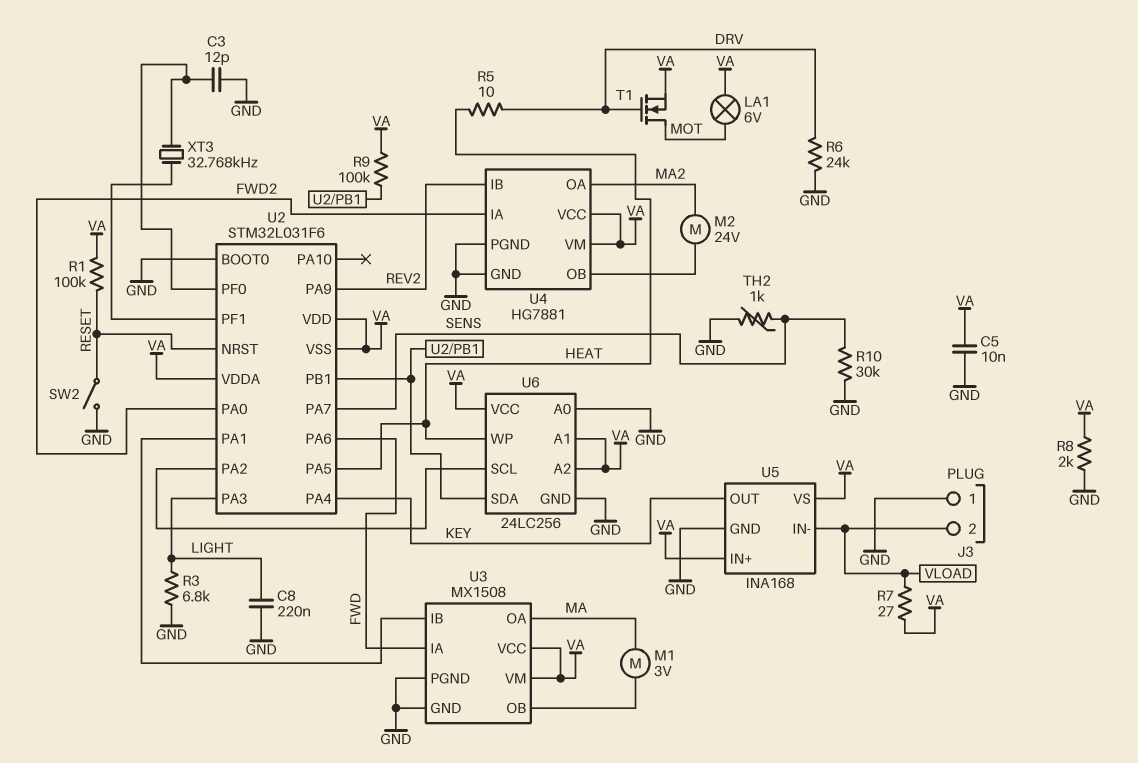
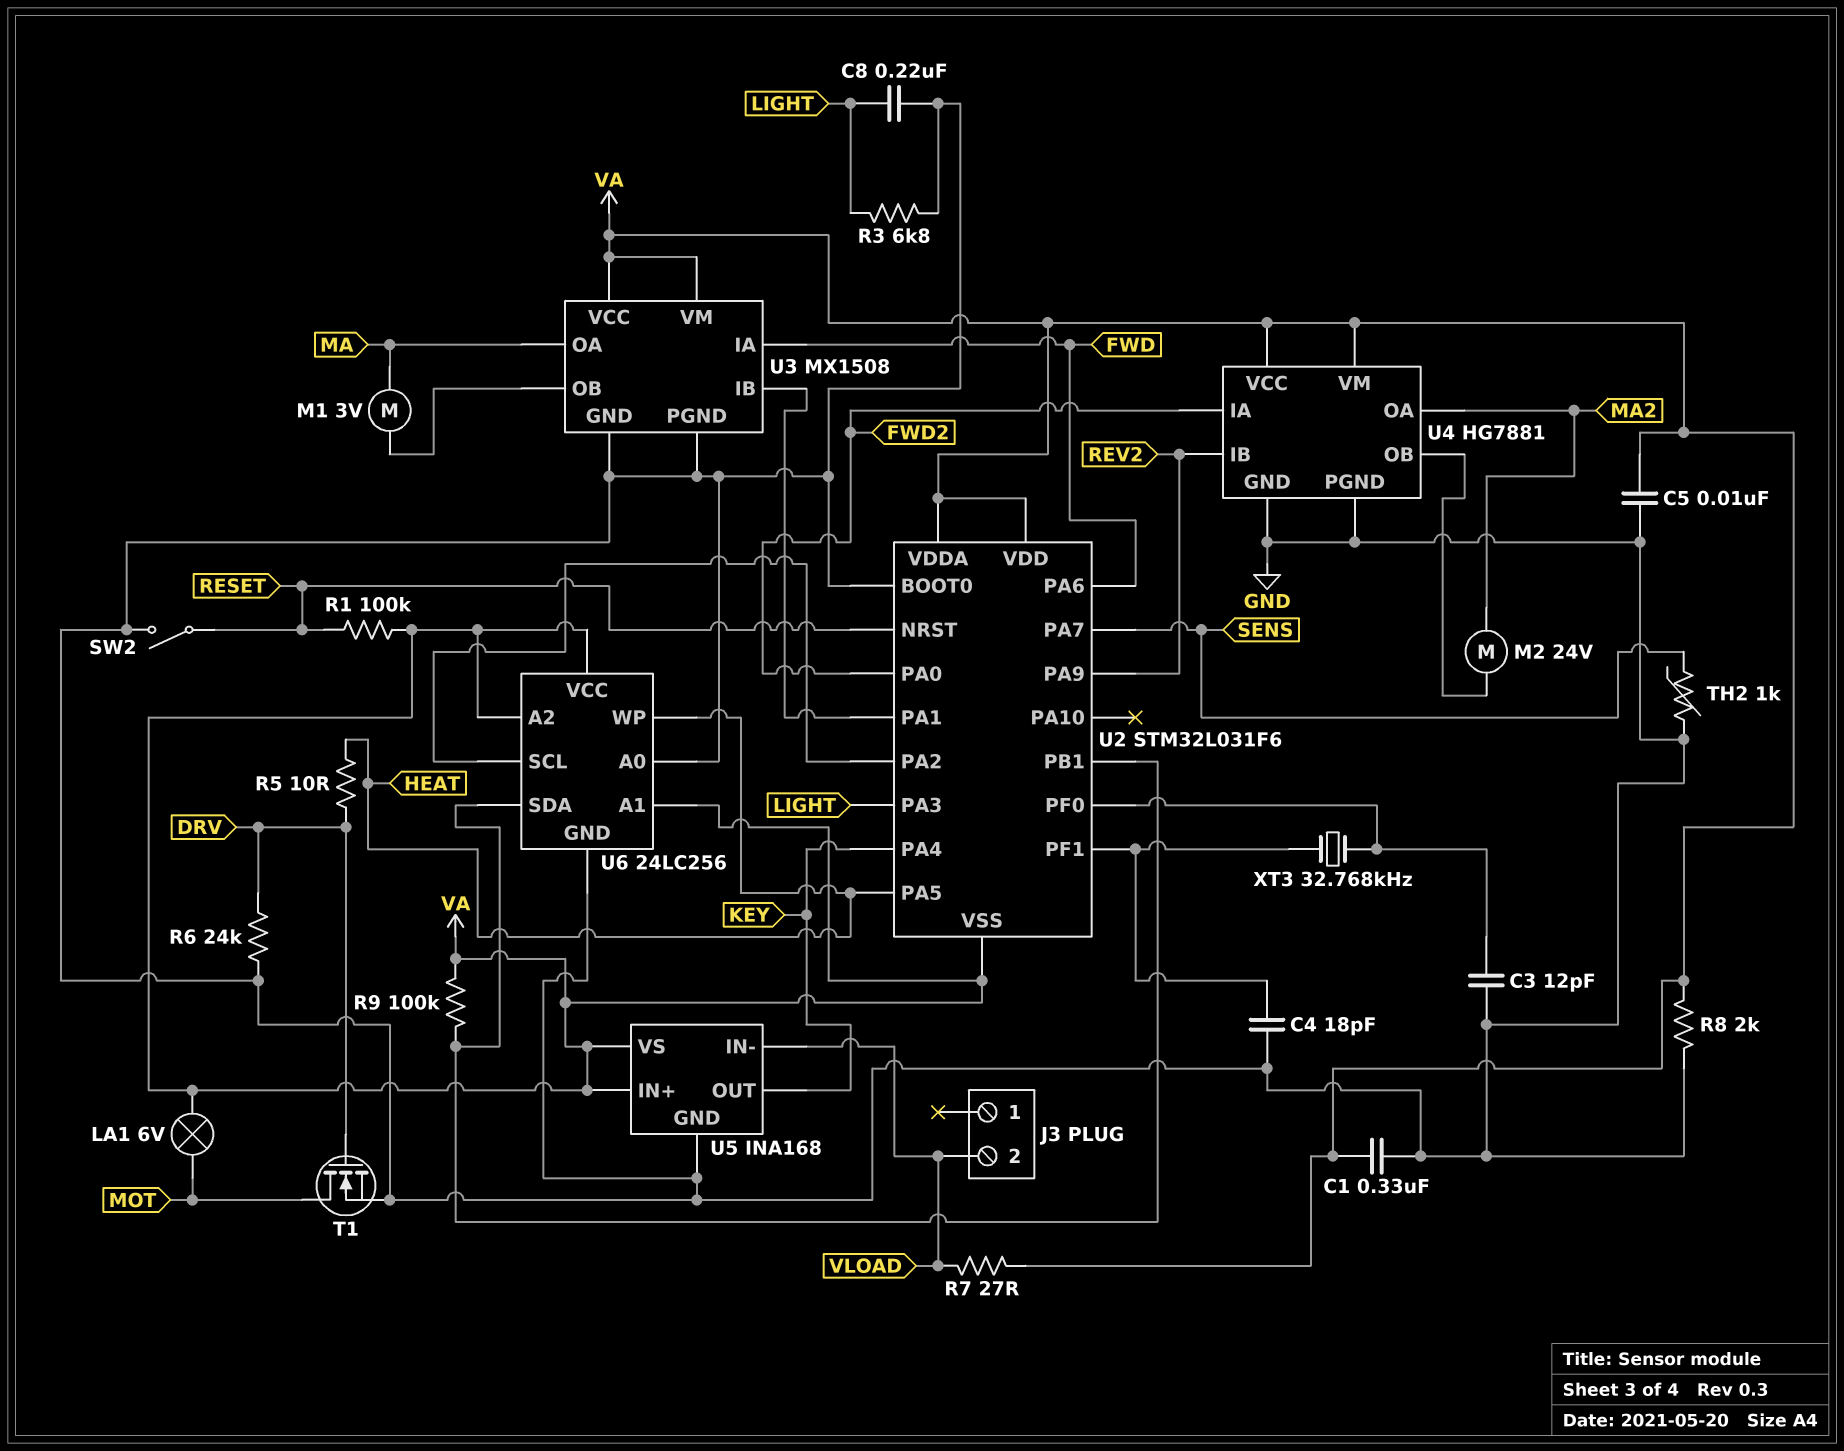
C1: none -> 330nF (GND, VA)
C4: none -> 18pF (GND, U2/PF1)
J3 pin 1: GND -> none
R10: 30k (GND, SENS) -> none
T1: NMOS (G DRV, D MOT, S VA) -> NMOS (G DRV, D MOT, S GND)

